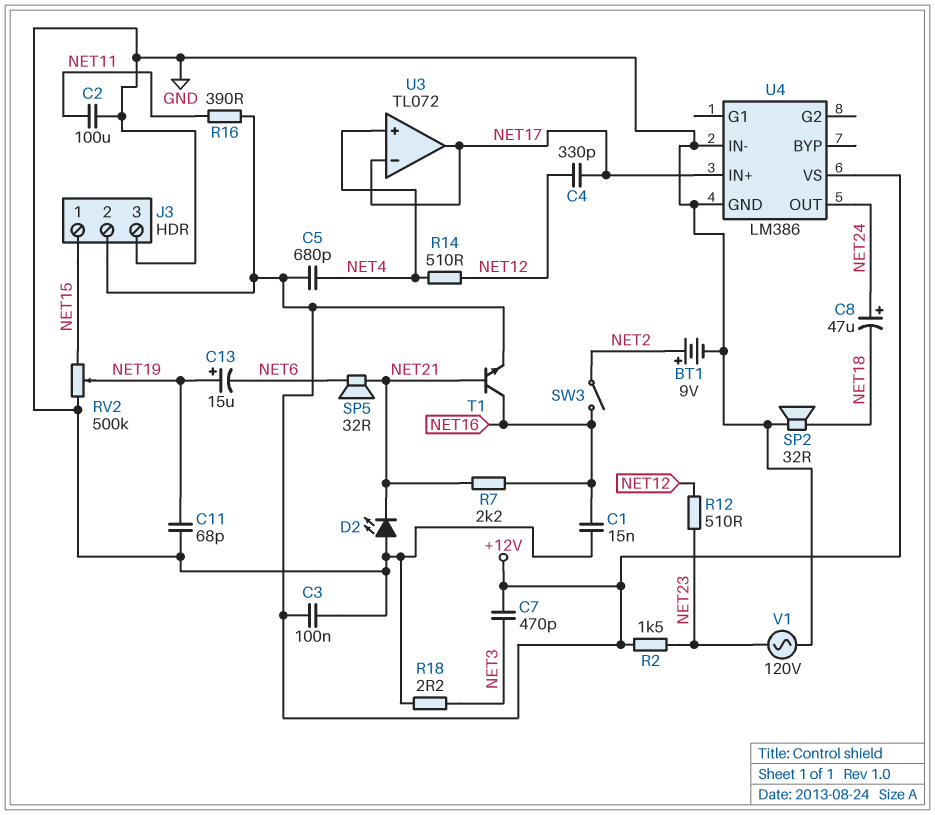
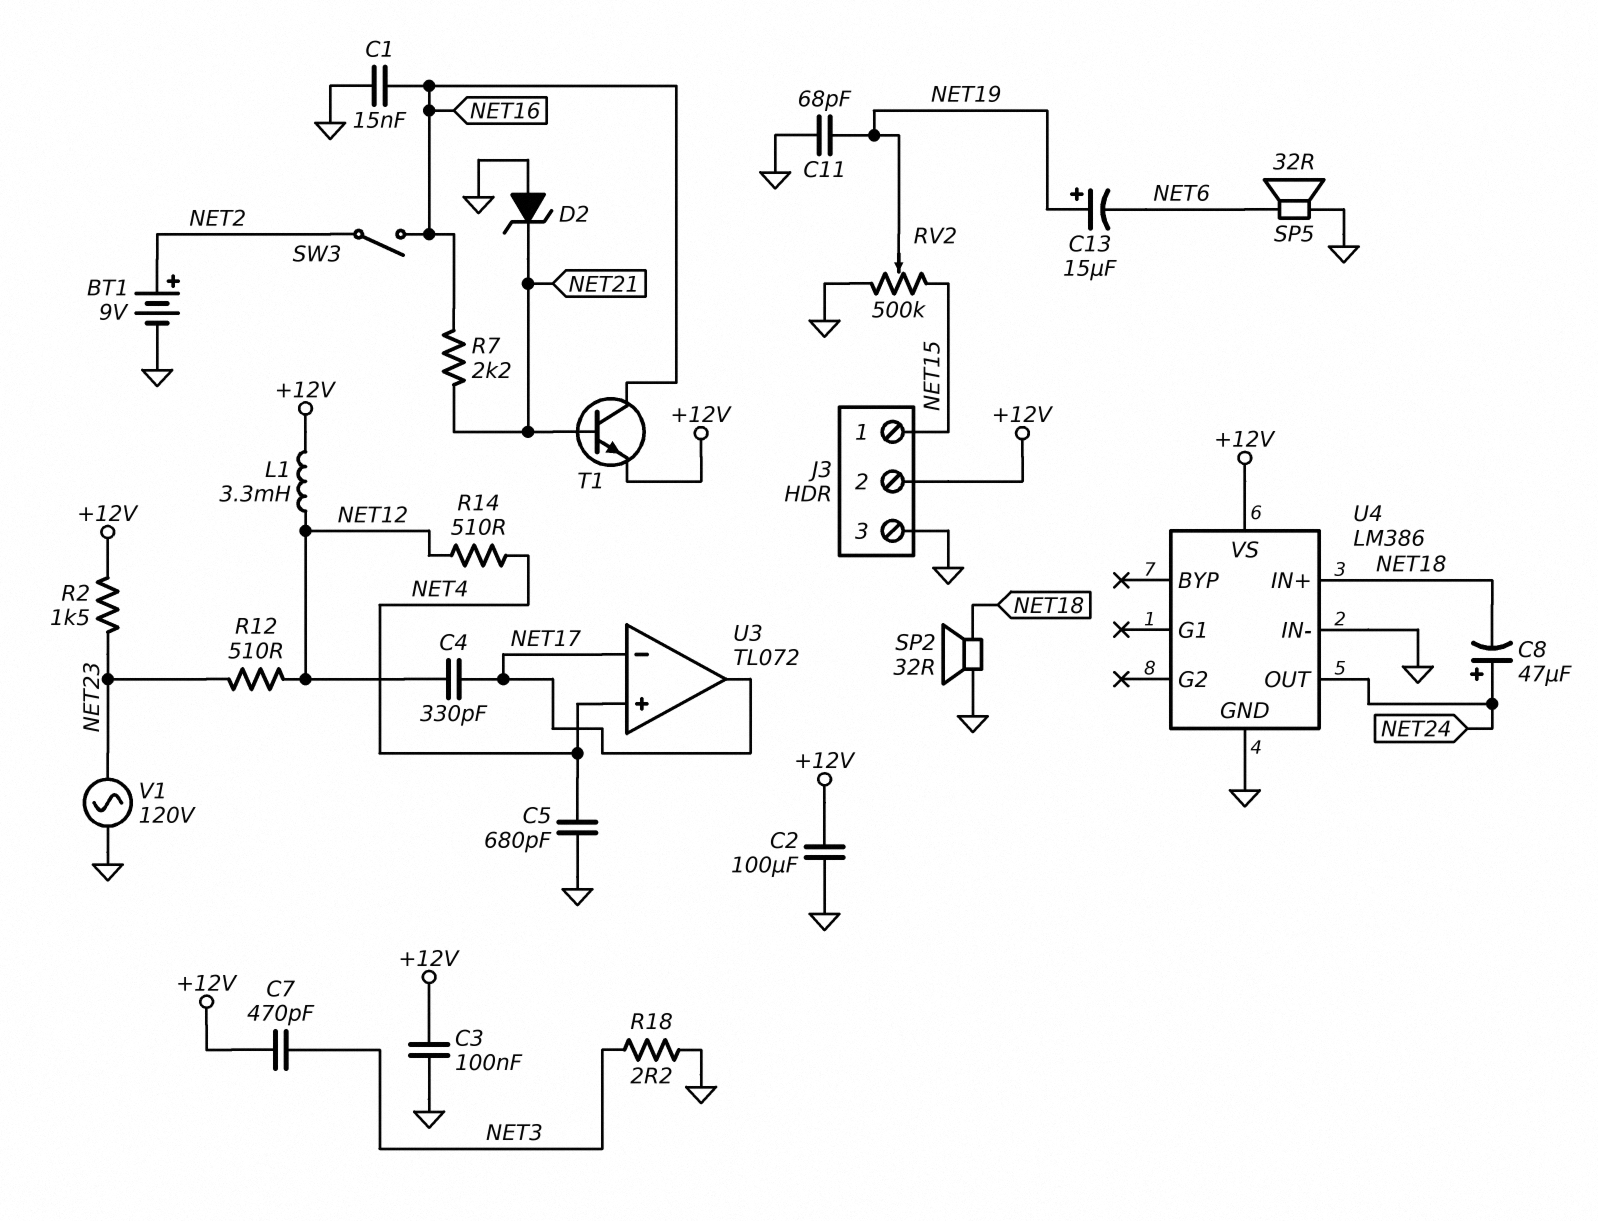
C2: 100uF (GND, NET11) -> 100uF (+12V, GND)
C5: 680pF (+12V, NET4) -> 680pF (GND, NET4)
D2: LED (A GND, K NET21) -> zener (A GND, K NET21)
L1: none -> 3.3mH (+12V, NET12)
R16: 390 (+12V, NET11) -> none
SP5: speaker 32R (NET6, NET21) -> speaker 32R (GND, NET6)
U4 pin IN+: NET17 -> NET18

